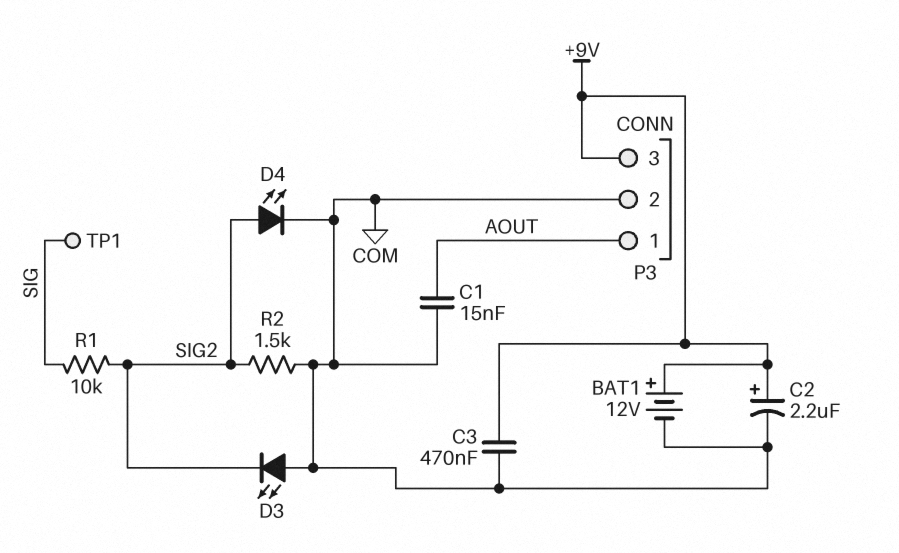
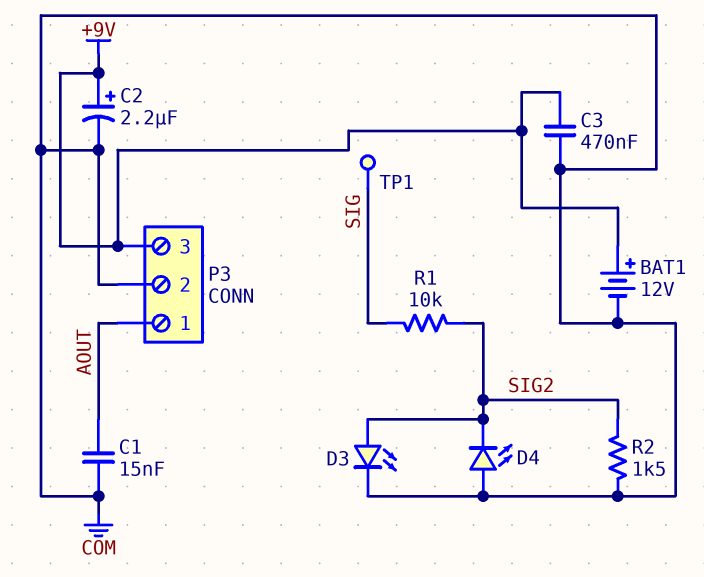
D3: LED (A COM, K SIG2) -> LED (A SIG2, K COM)
D4: LED (A SIG2, K COM) -> LED (A COM, K SIG2)

